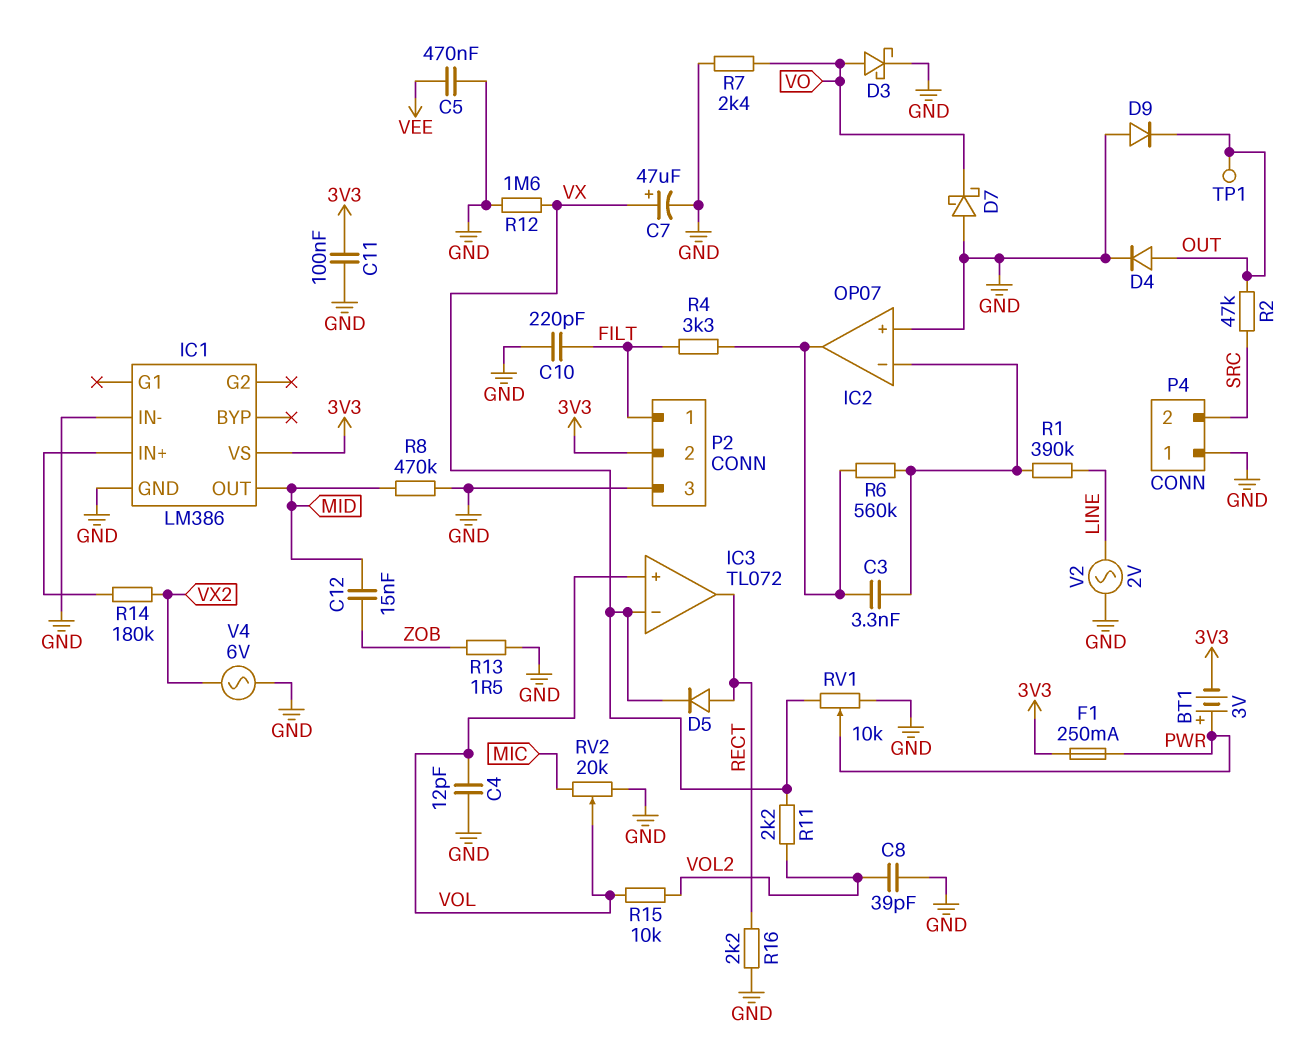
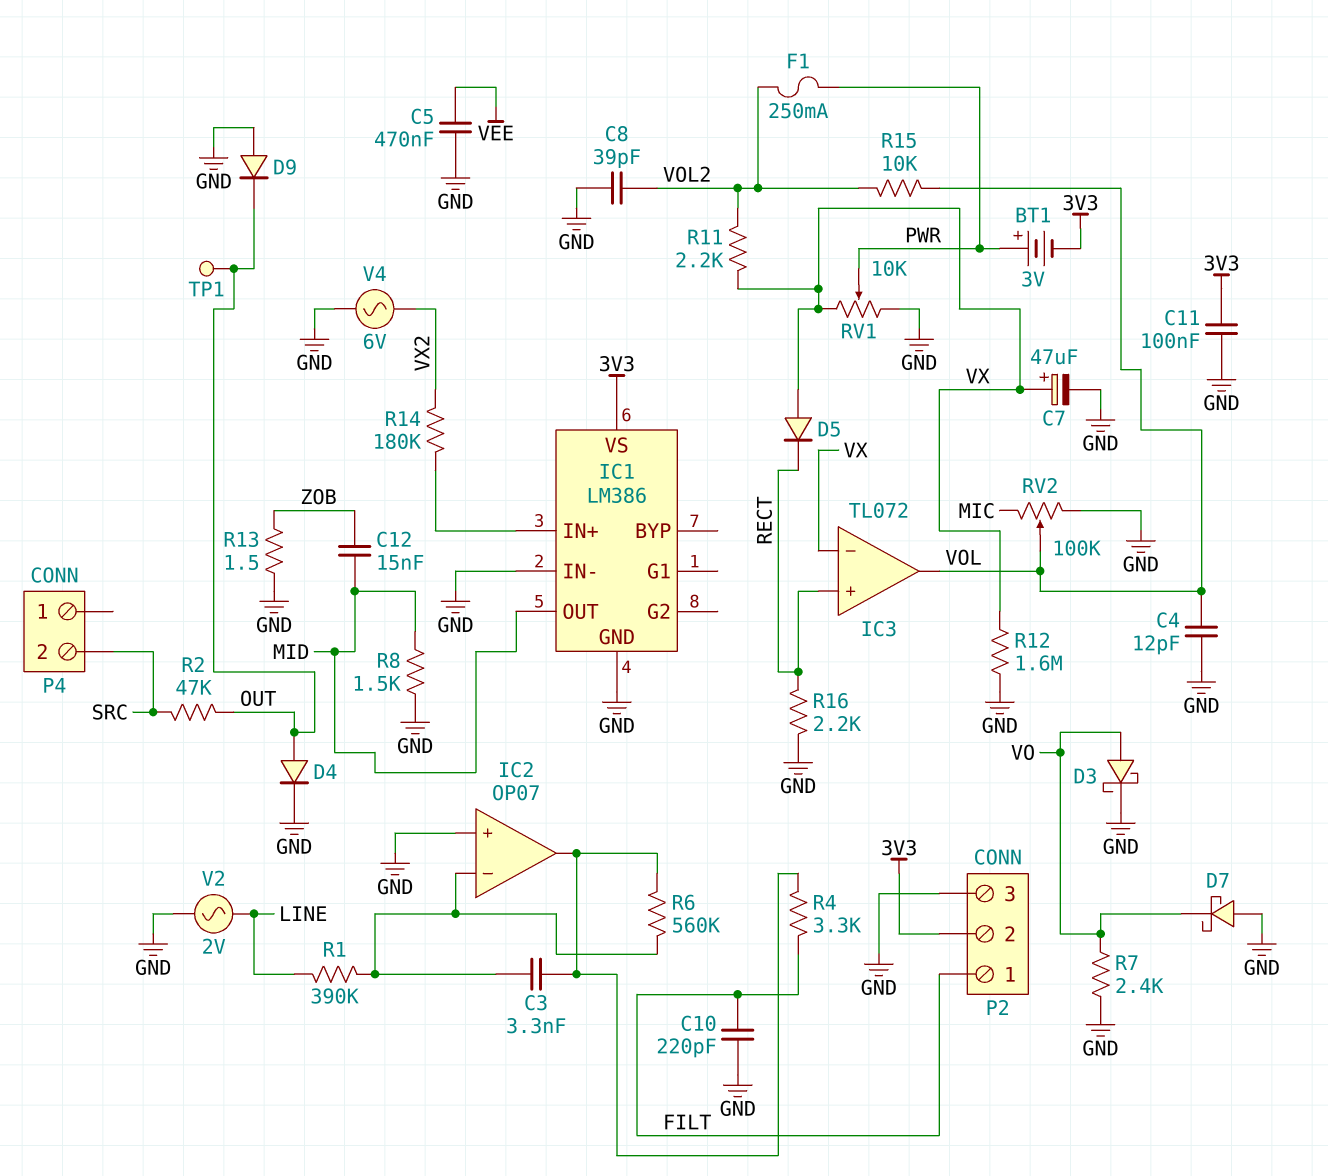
D5: diode (A RECT, K VX) -> diode (A VX, K RECT)
F1: 250mA (3V3, PWR) -> 250mA (PWR, VOL2)
IC3 pin in+: VOL -> RECT
IC3 pin out: RECT -> VOL
P4 pin 1: GND -> none
R8: 470k (GND, MID) -> 1.5k (GND, MID)
RV2: 20k (GND, MIC, wiper VOL) -> 100k (GND, MIC, wiper VOL)

